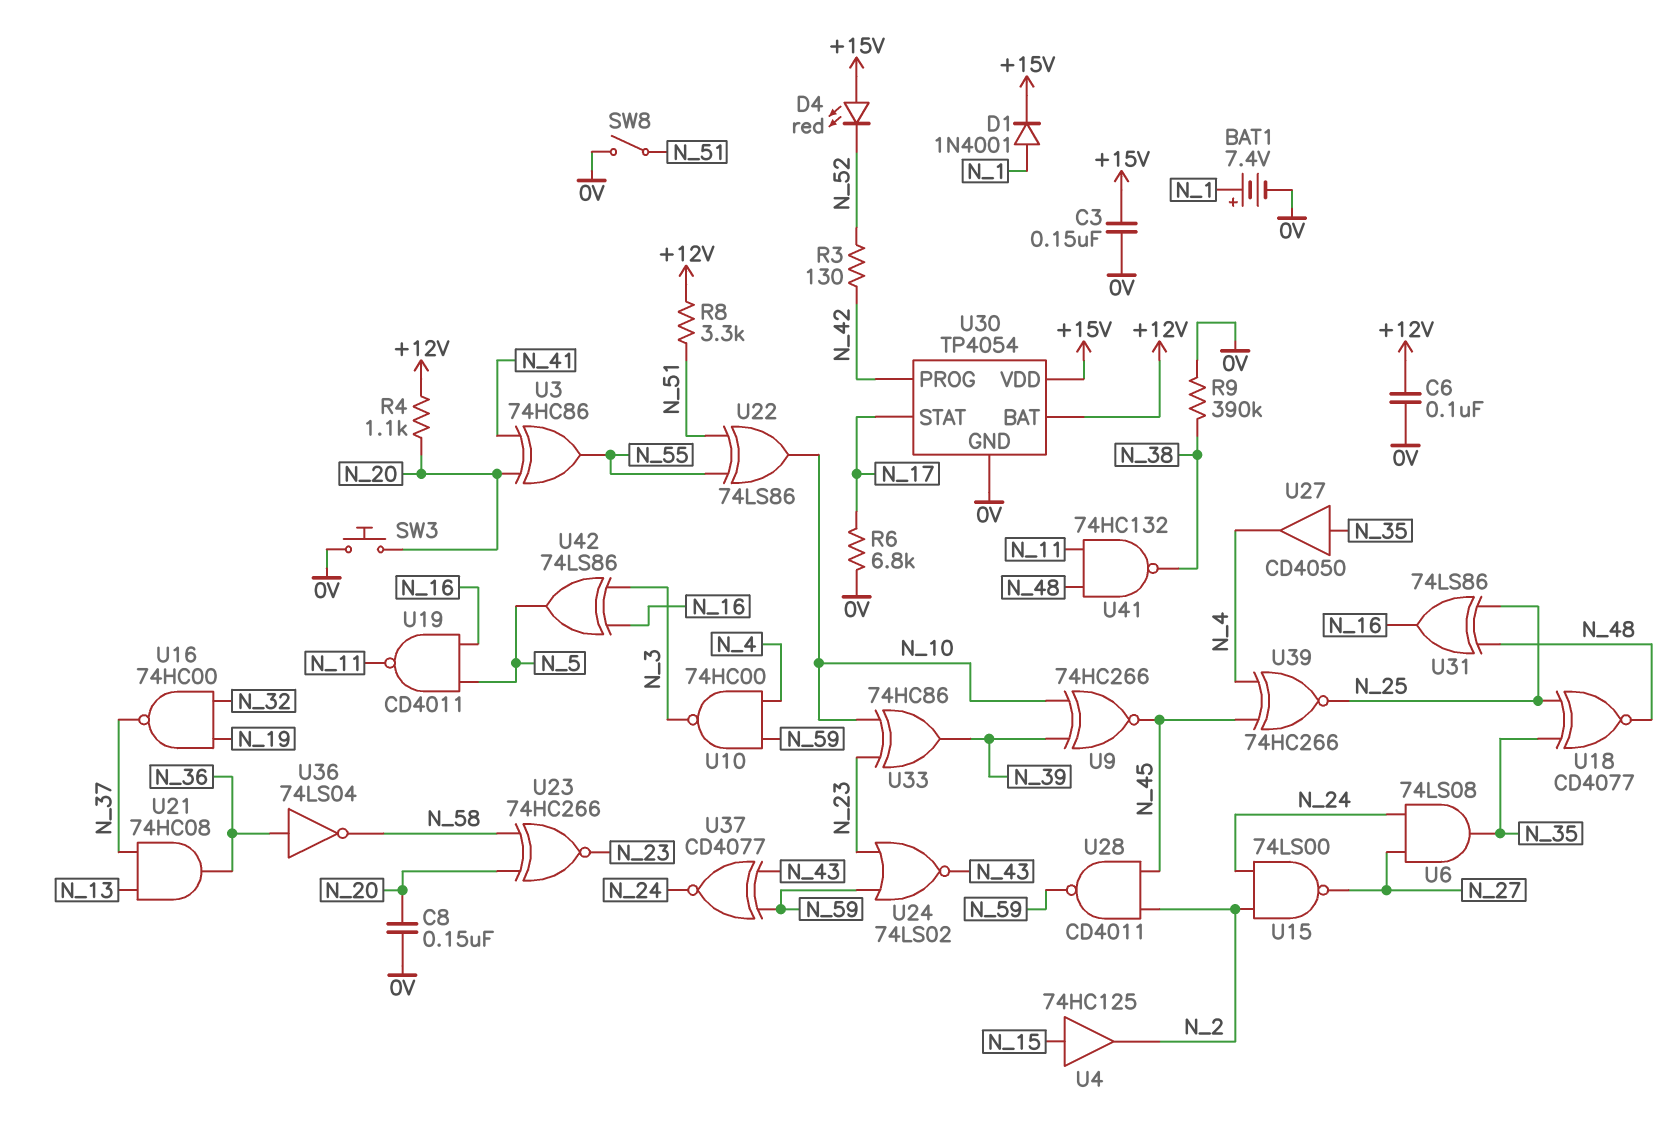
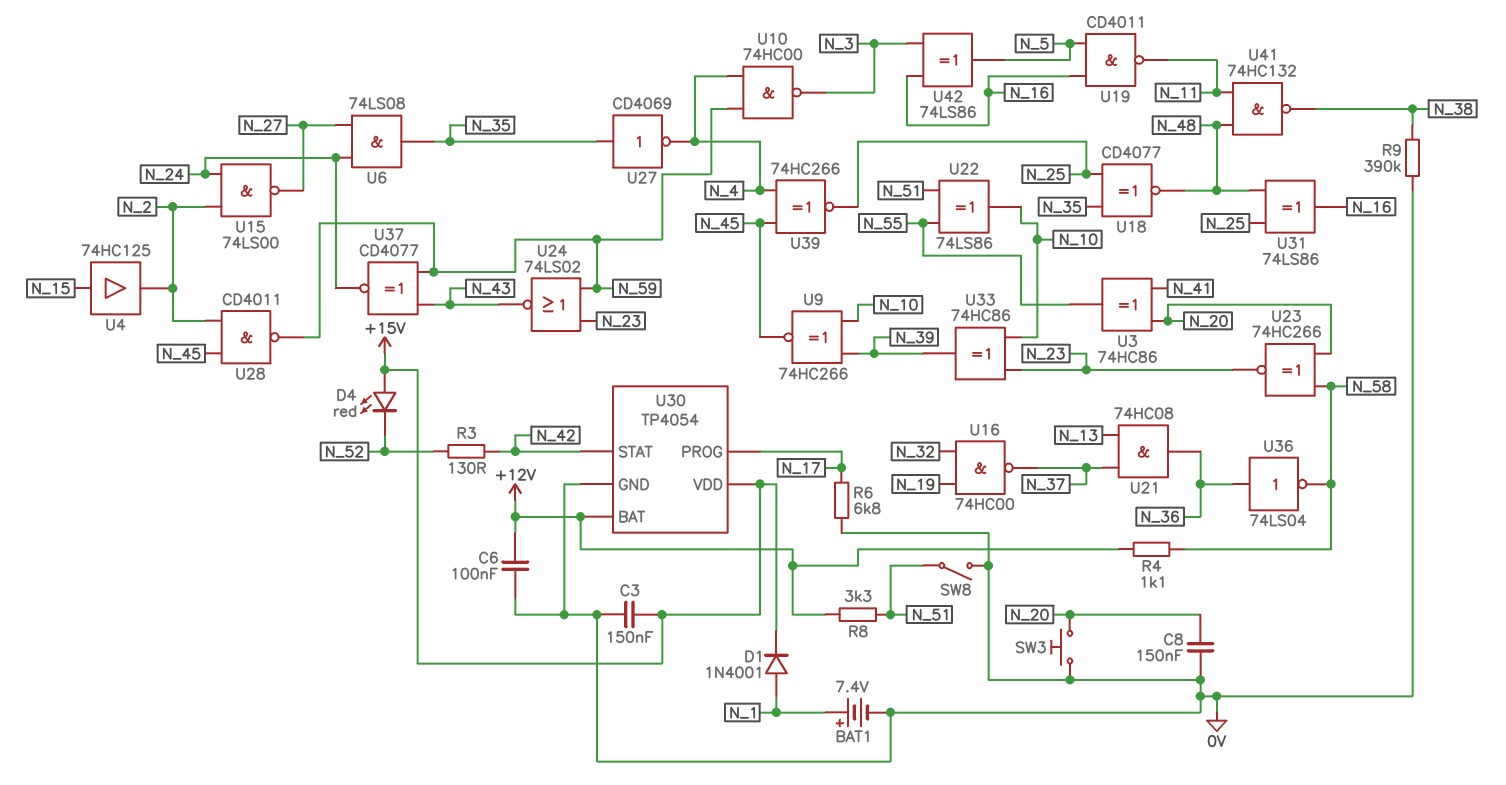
R4: 1.1k (+12V, N_20) -> 1.1k (+12V, N_58)
U27: buffer CD4050 (in N_35, out N_4) -> NOT CD4069 (in N_35, out N_4)
U30 pin PROG: N_42 -> N_17
U30 pin STAT: N_17 -> N_42

